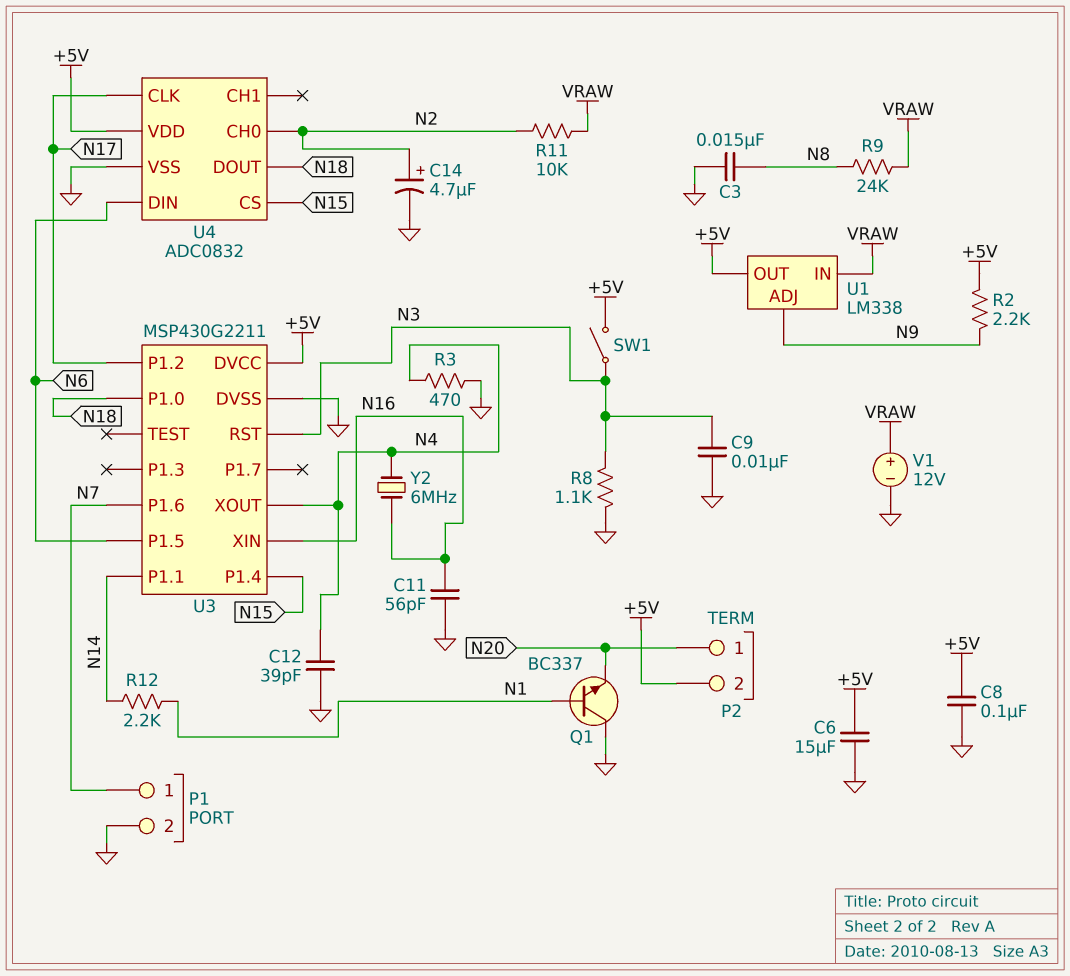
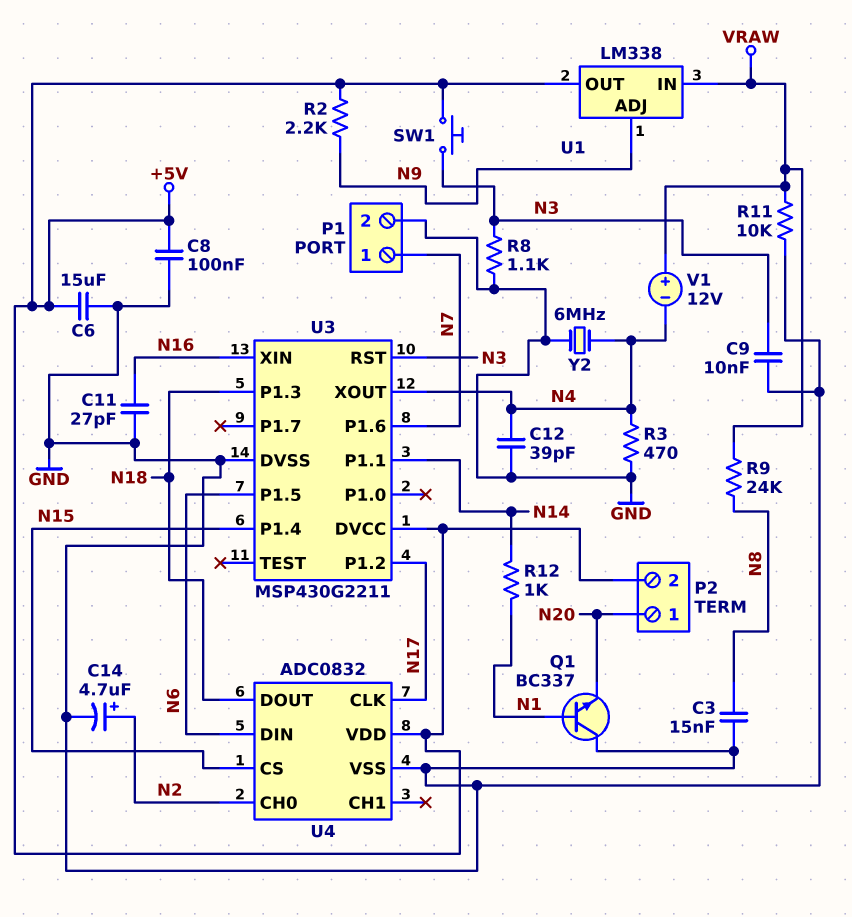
C11: 56pF (GND, N16) -> 27pF (GND, N16)
R11: 10k (N2, VRAW) -> 10k (GND, VRAW)
R12: 2.2k (N1, N14) -> 1k (N1, N14)
SW1: switch (+5V, N3) -> button (+5V, N3)
U3 pin P1.0: N18 -> none
U3 pin P1.3: none -> N18
V1: 12V (plus VRAW, minus GND) -> 12V (plus VRAW, minus N4)
Y2: 6MHz (N4, N16) -> 6MHz (GND, N4)

